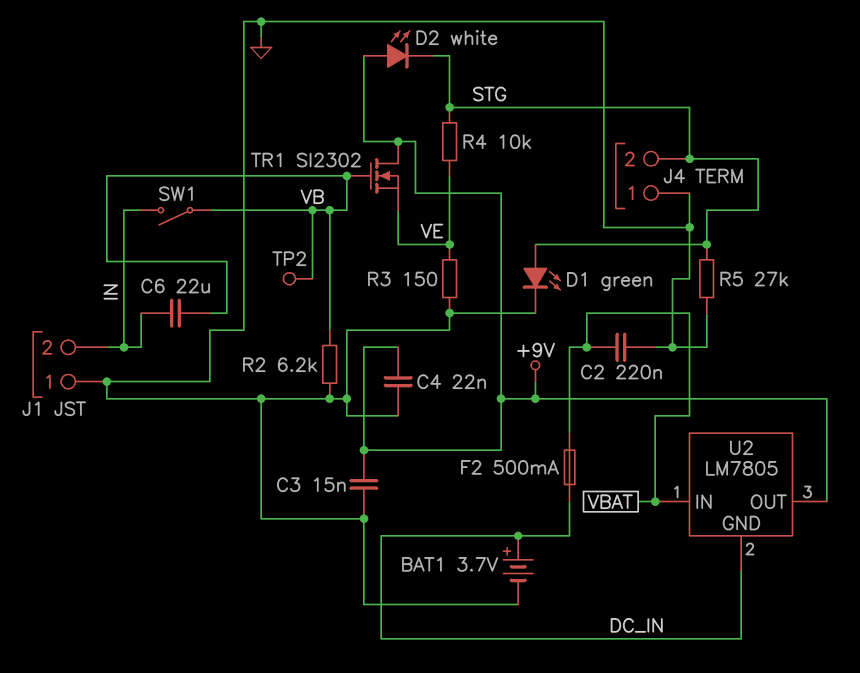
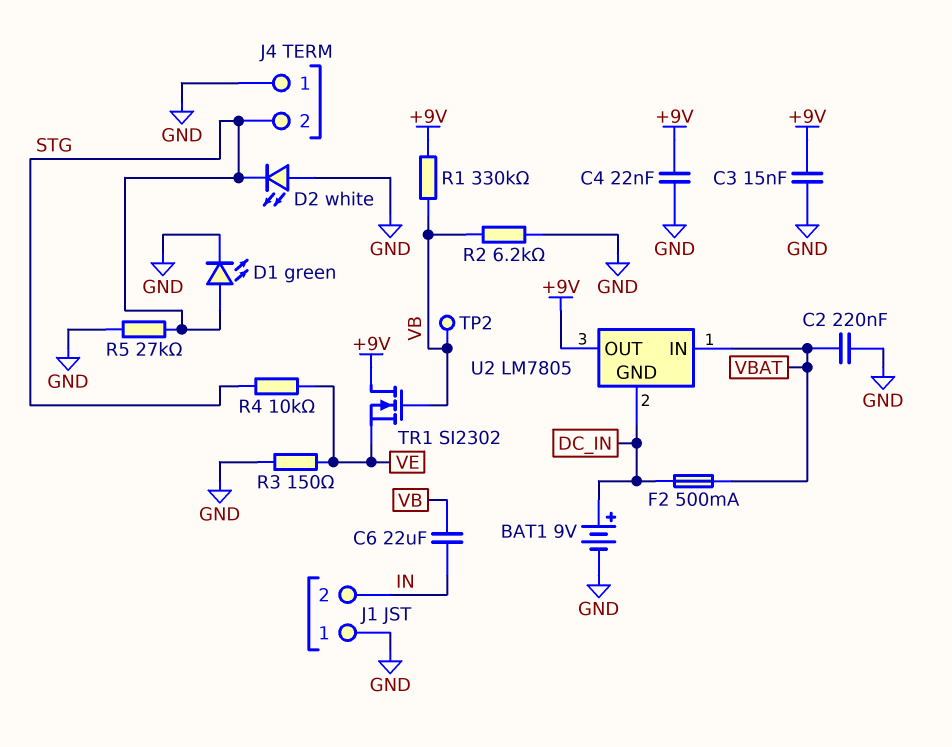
BAT1: 3.7V (plus DC_IN, minus GND) -> 9V (plus DC_IN, minus GND)
D2: LED white (A +9V, K STG) -> LED white (A GND, K STG)
R1: none -> 330k (+9V, VB)
SW1: switch (IN, VB) -> none

